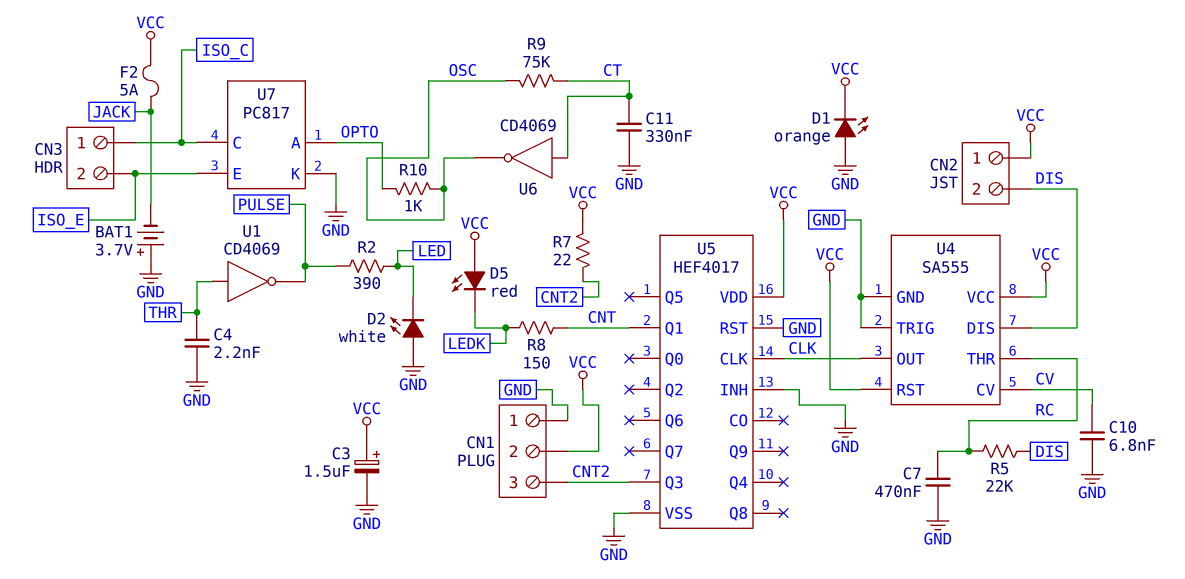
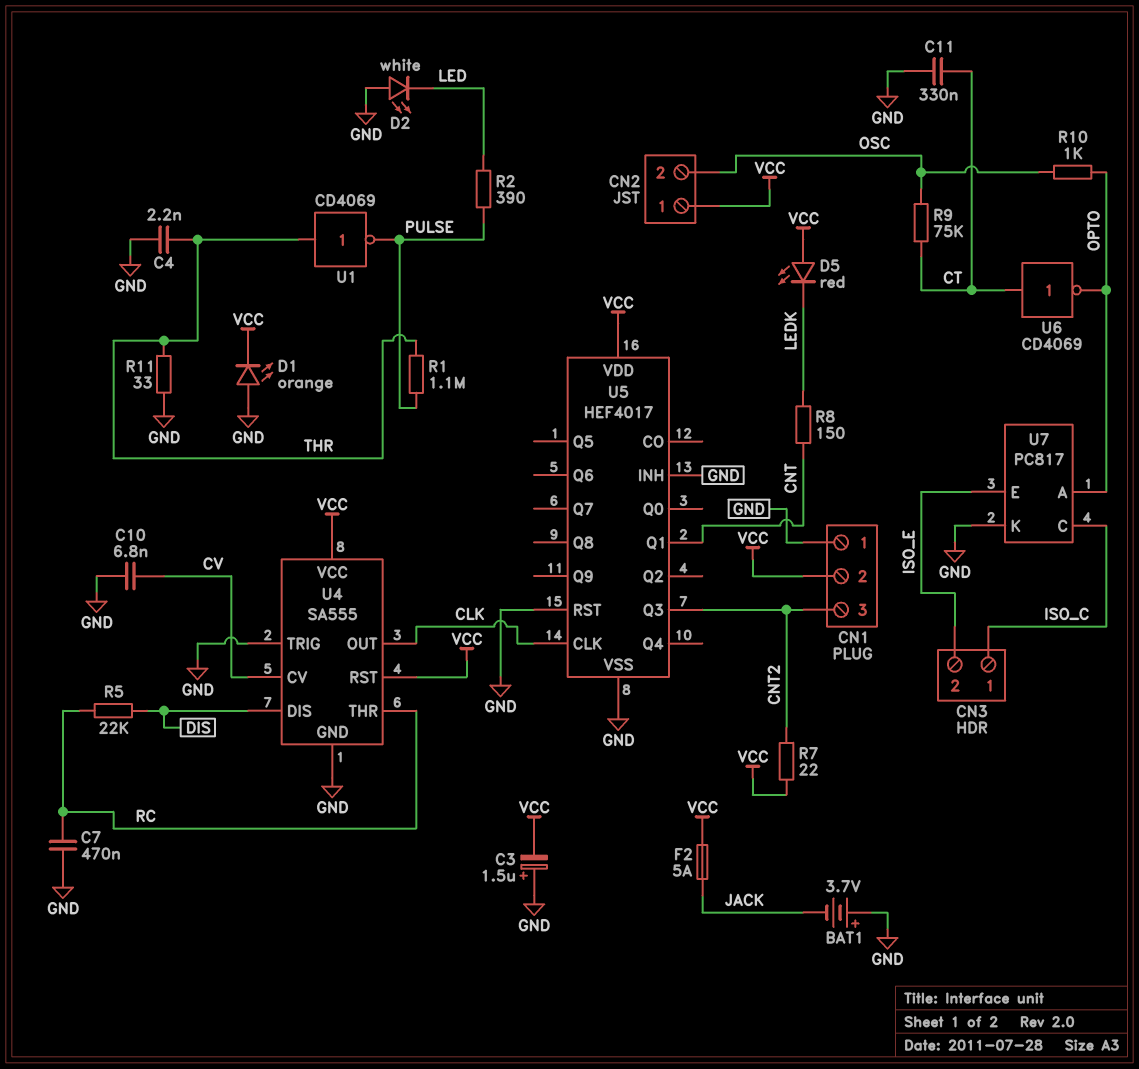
C3: 1.5uF (plus VCC, minus GND) -> 1.5uF (plus GND, minus VCC)
CN2 pin 2: DIS -> OSC
R1: none -> 1.1M (PULSE, THR)
R11: none -> 33 (GND, THR)
U6: NOT CD4069 (in CT, out OSC) -> NOT CD4069 (in CT, out OPTO)

